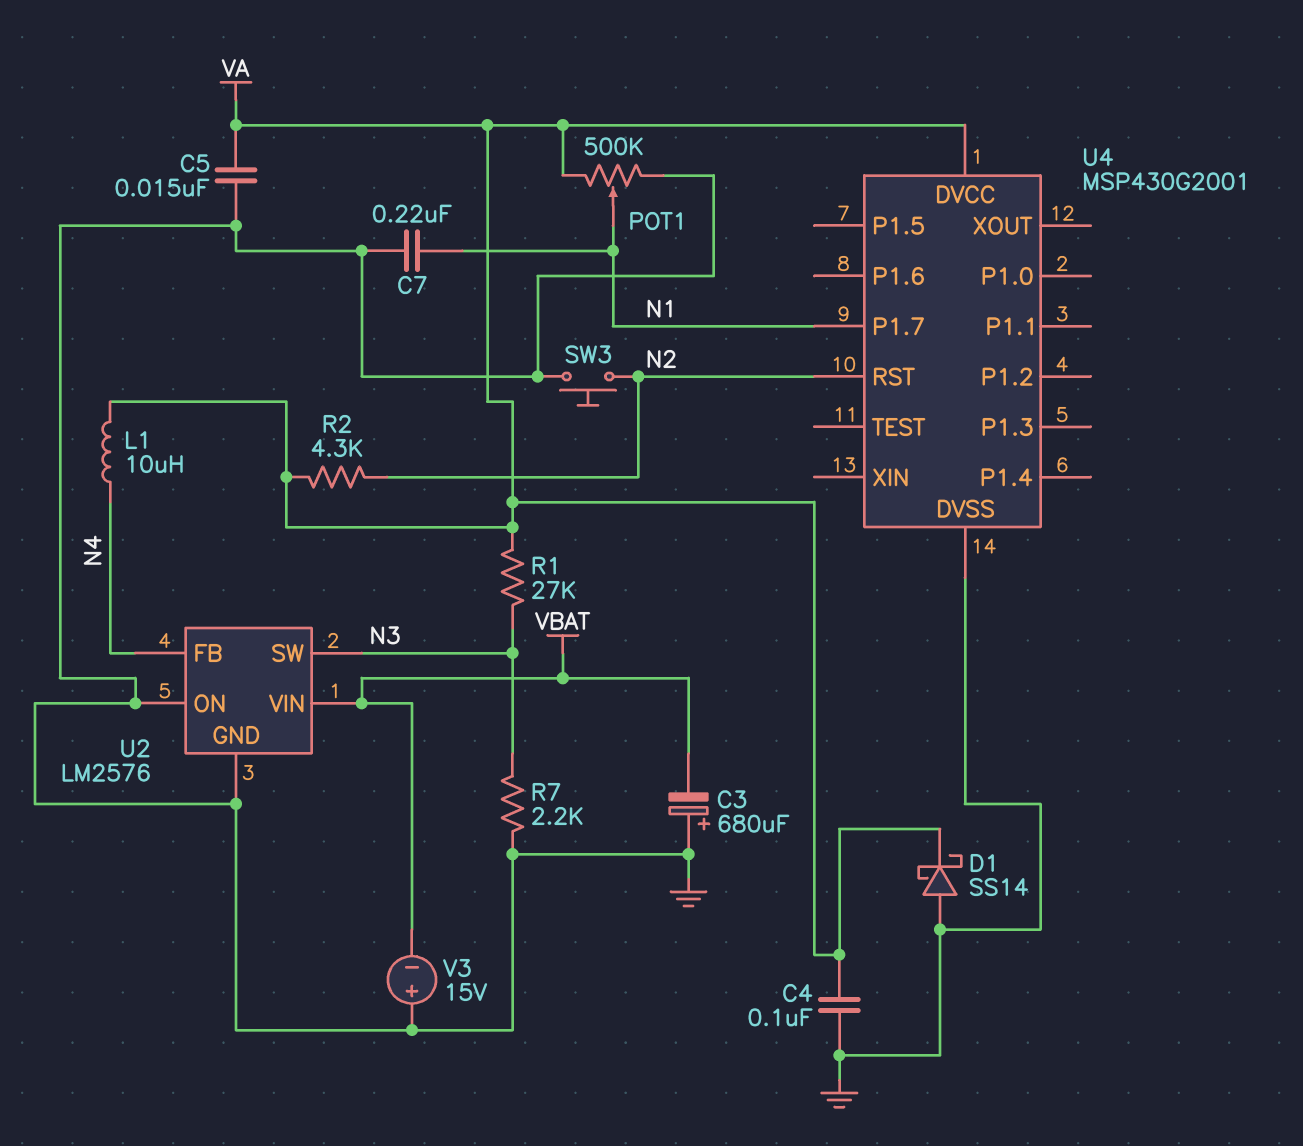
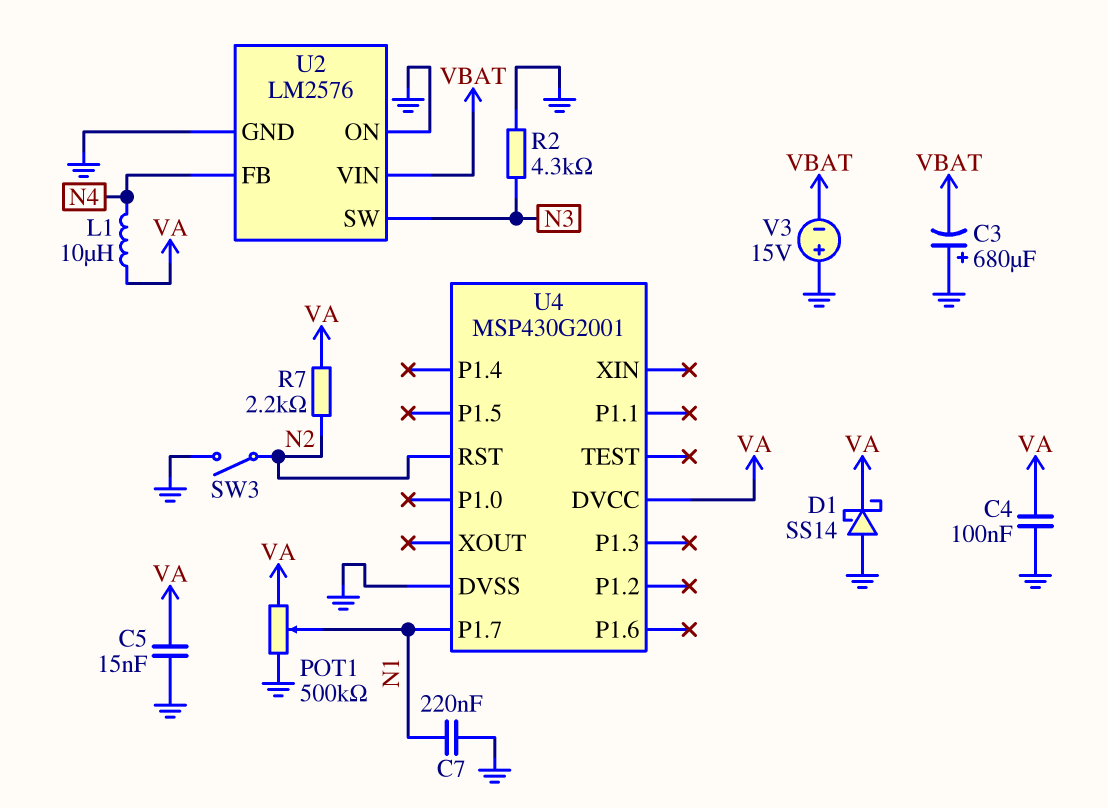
R1: 27k (N3, VA) -> none
R2: 4.3k (N2, VA) -> 4.3k (GND, N3)
R7: 2.2k (GND, N3) -> 2.2k (N2, VA)
SW3: button (GND, N2) -> switch (GND, N2)

